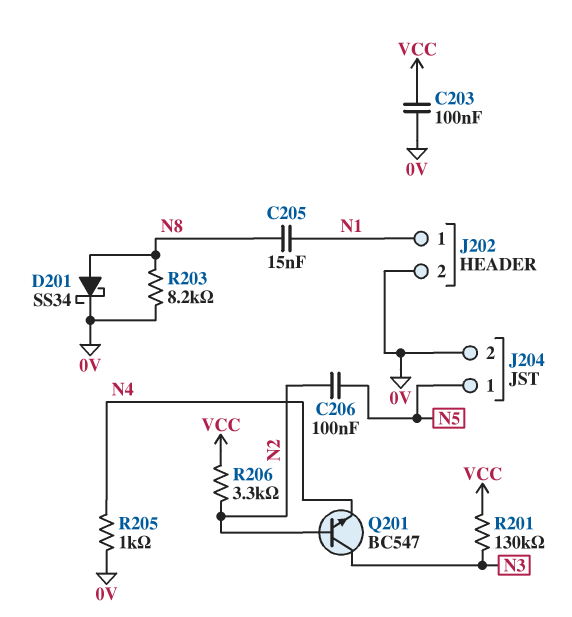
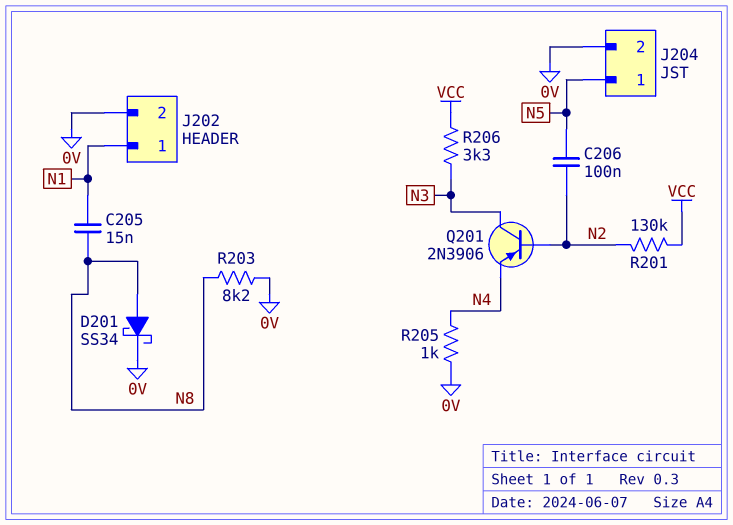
C203: 100nF (0V, VCC) -> none
Q201: NPN BC547 (B N2, C N3, E N4) -> PNP 2N3906 (B N2, C N3, E N4)
R201: 130k (N3, VCC) -> 130k (N2, VCC)
R206: 3.3k (N2, VCC) -> 3.3k (N3, VCC)

